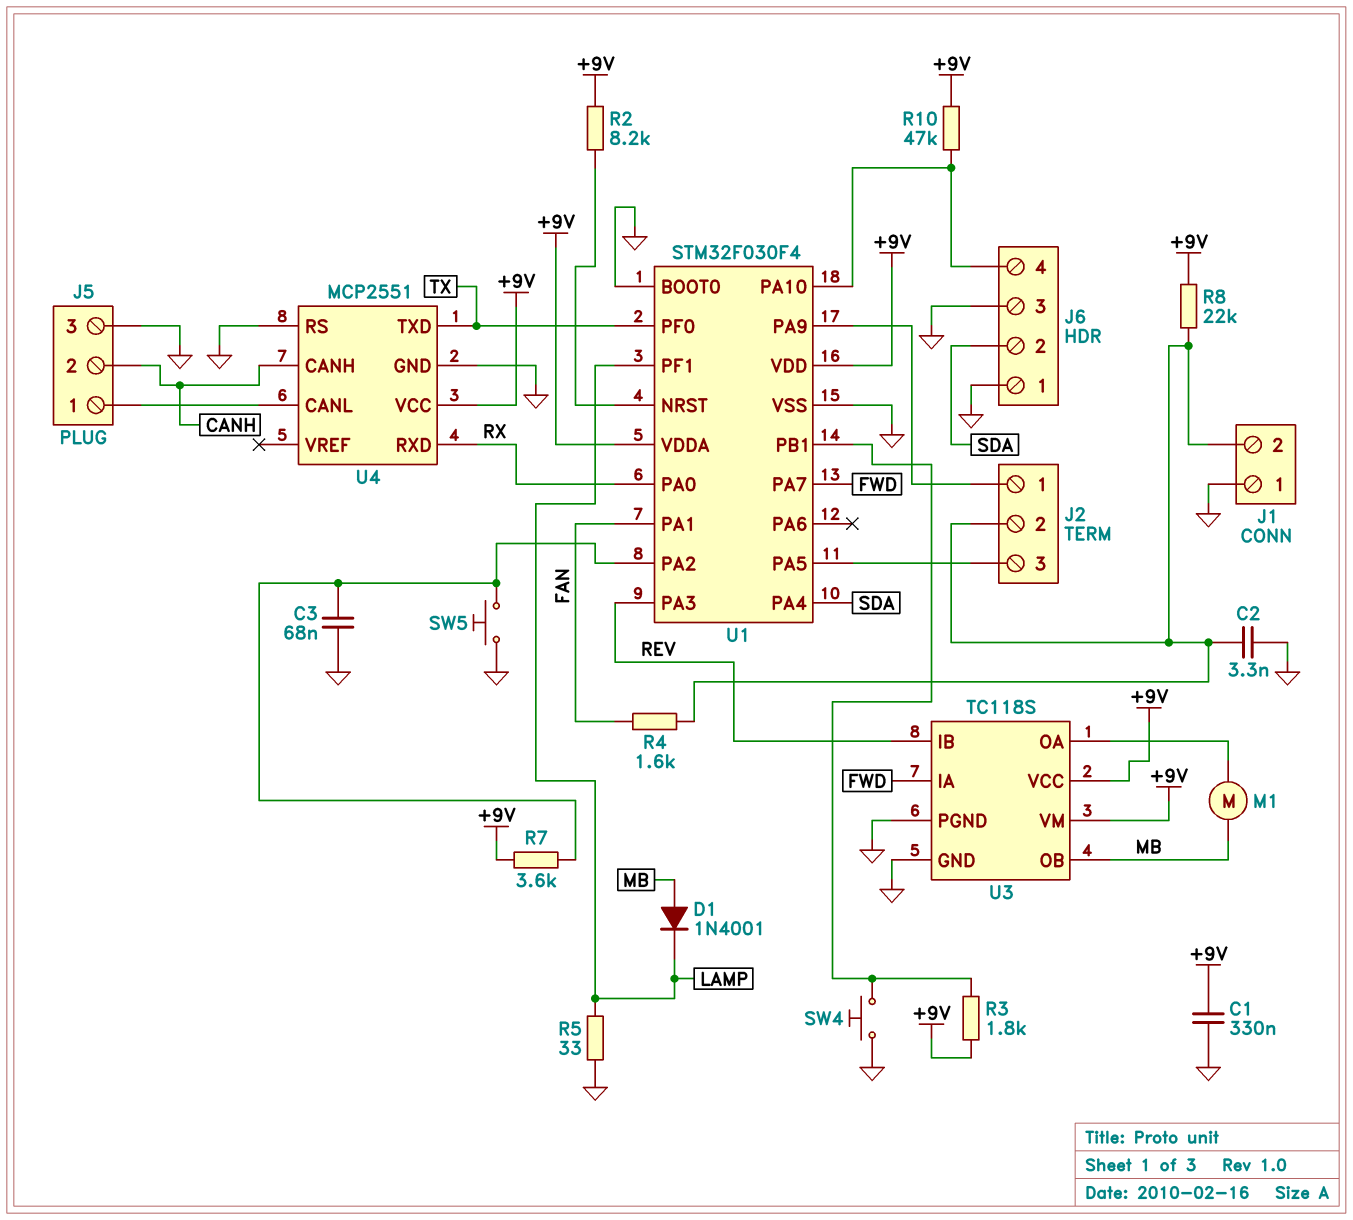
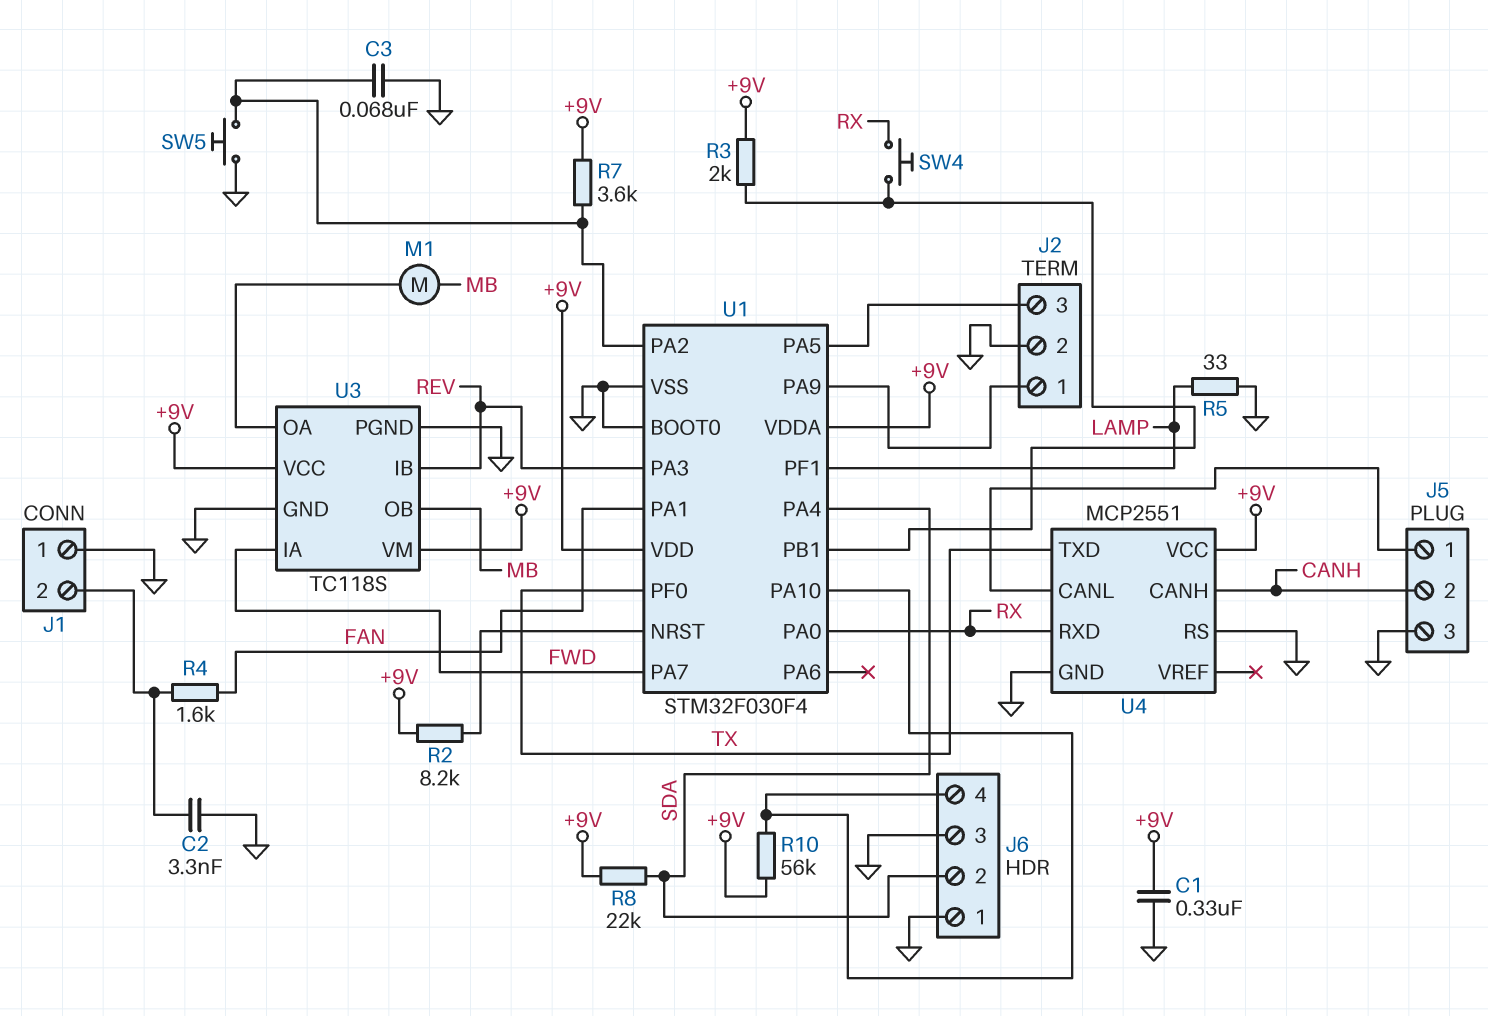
D1: diode 1N4001 (A MB, K LAMP) -> none
J2 pin 2: J1/2 -> GND
R3: 1.8k (+9V, U1/PB1) -> 2k (+9V, U1/PB1)
R8: 22k (+9V, J1/2) -> 22k (+9V, SDA)
R10: 47k (+9V, J6/4) -> 56k (+9V, J6/4)
SW4: button (GND, U1/PB1) -> button (RX, U1/PB1)

